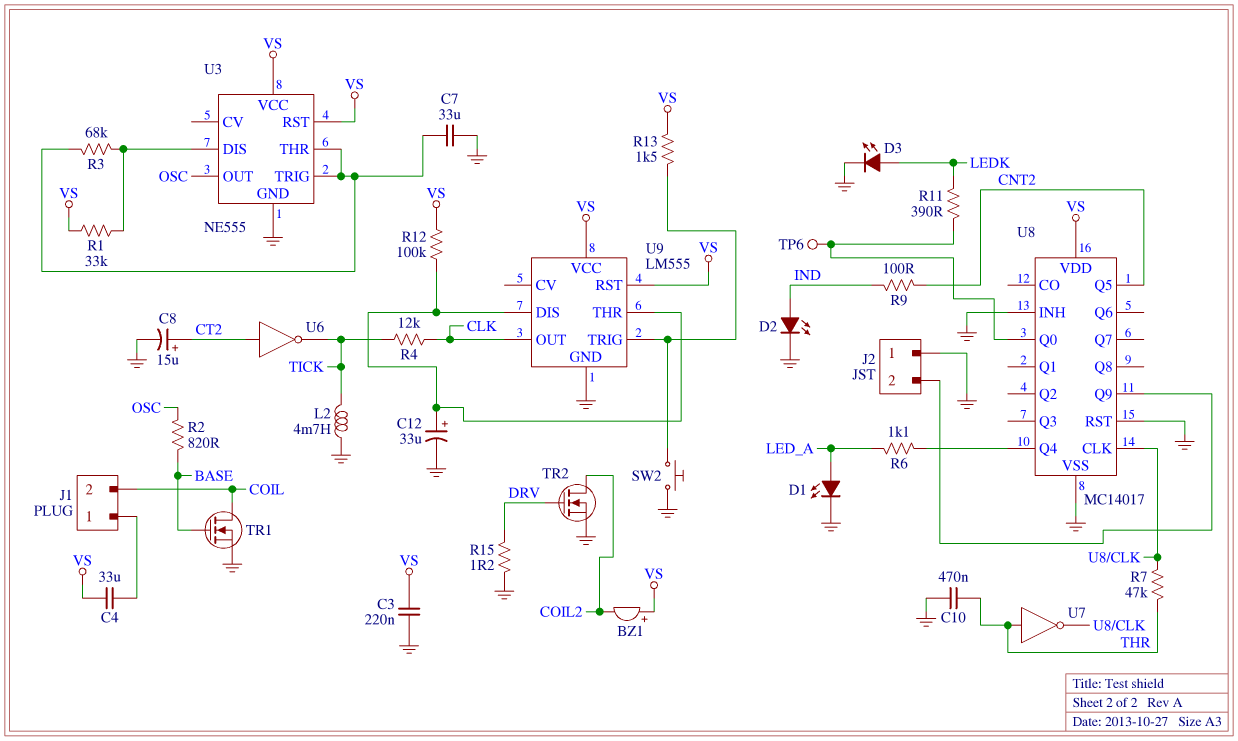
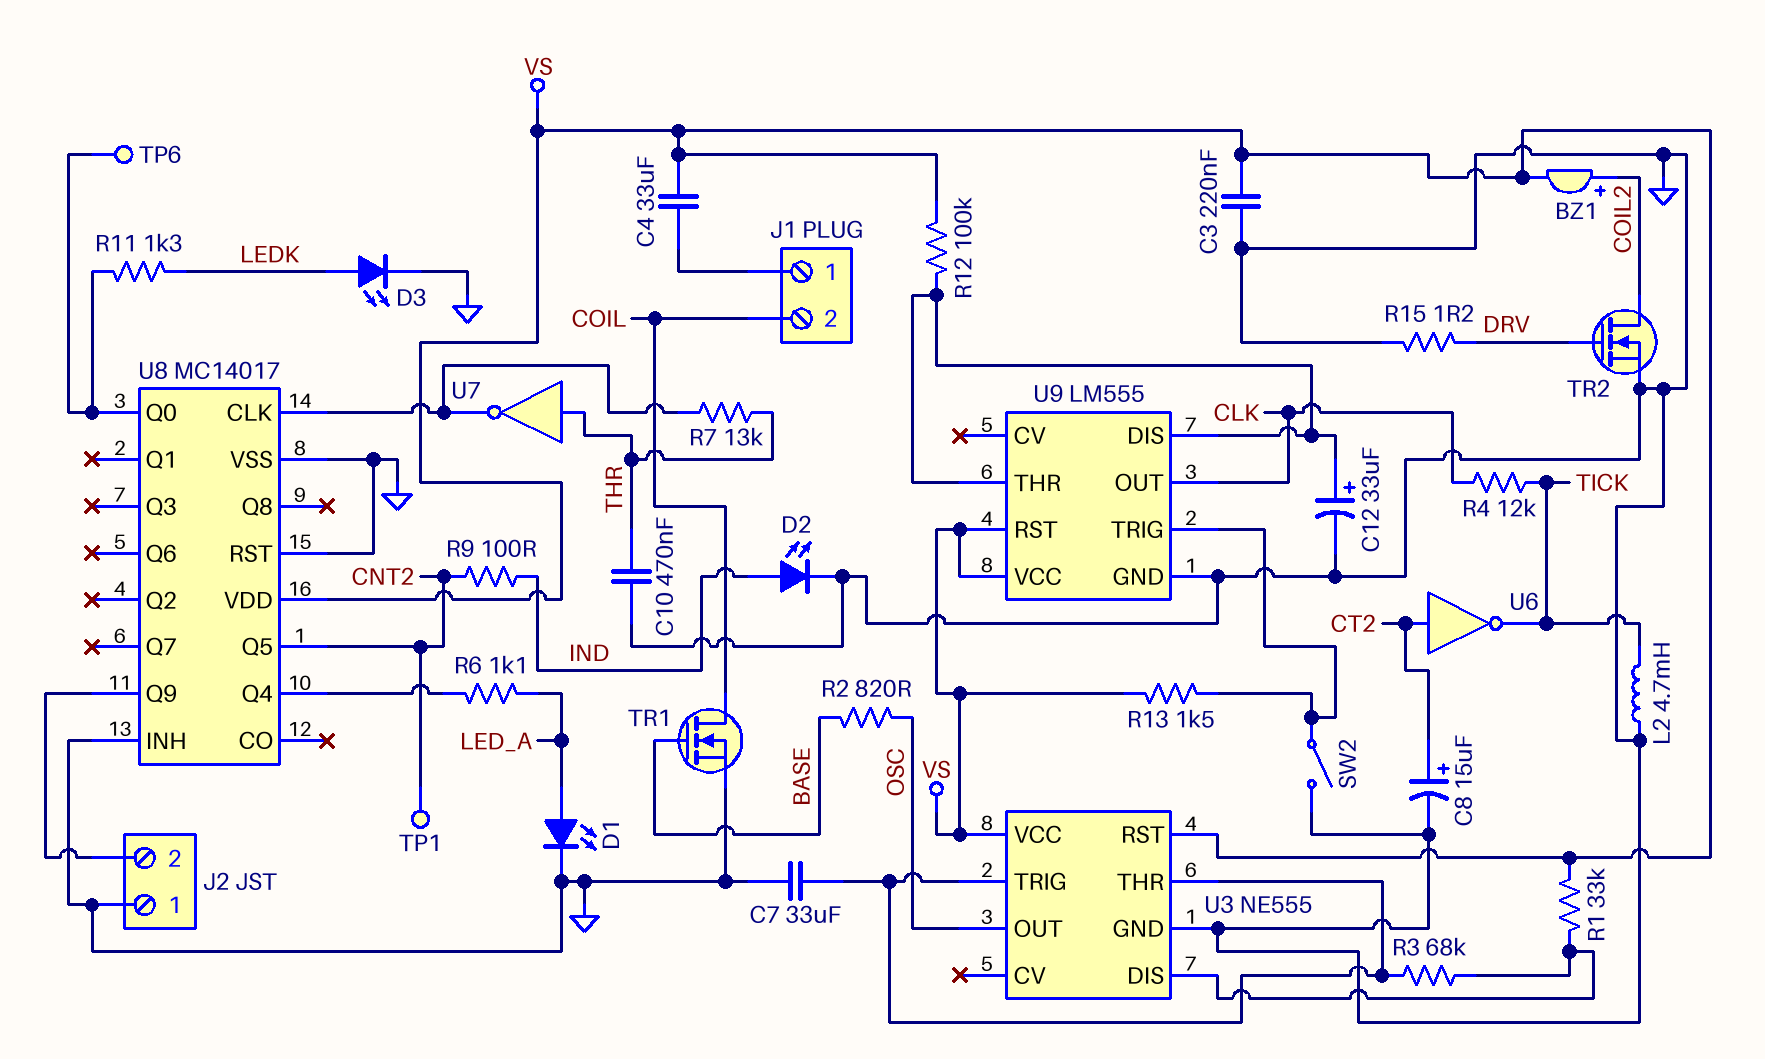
BZ1: buzzer (plus VS, minus COIL2) -> buzzer (plus COIL2, minus VS)
R7: 47k (THR, U8/CLK) -> 13k (THR, U8/CLK)
R11: 390 (LEDK, U8/Q0) -> 1.3k (LEDK, U8/Q0)
SW2: button (GND, U9/TRIG) -> switch (GND, U9/TRIG)
TP1: none -> test point (CNT2)

